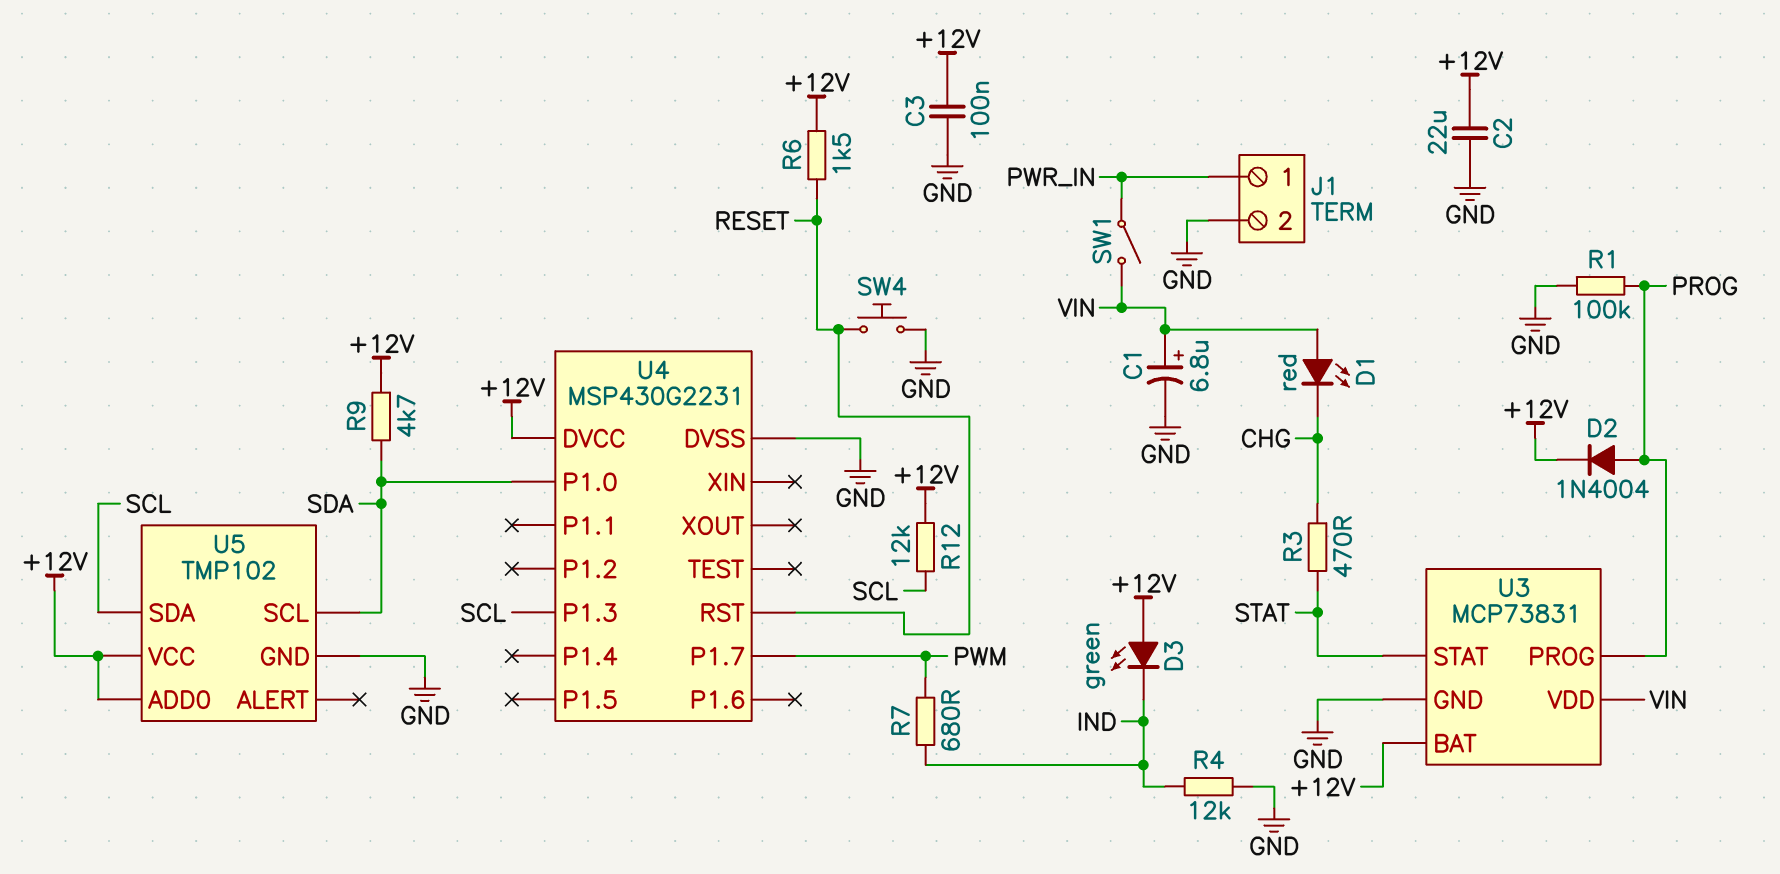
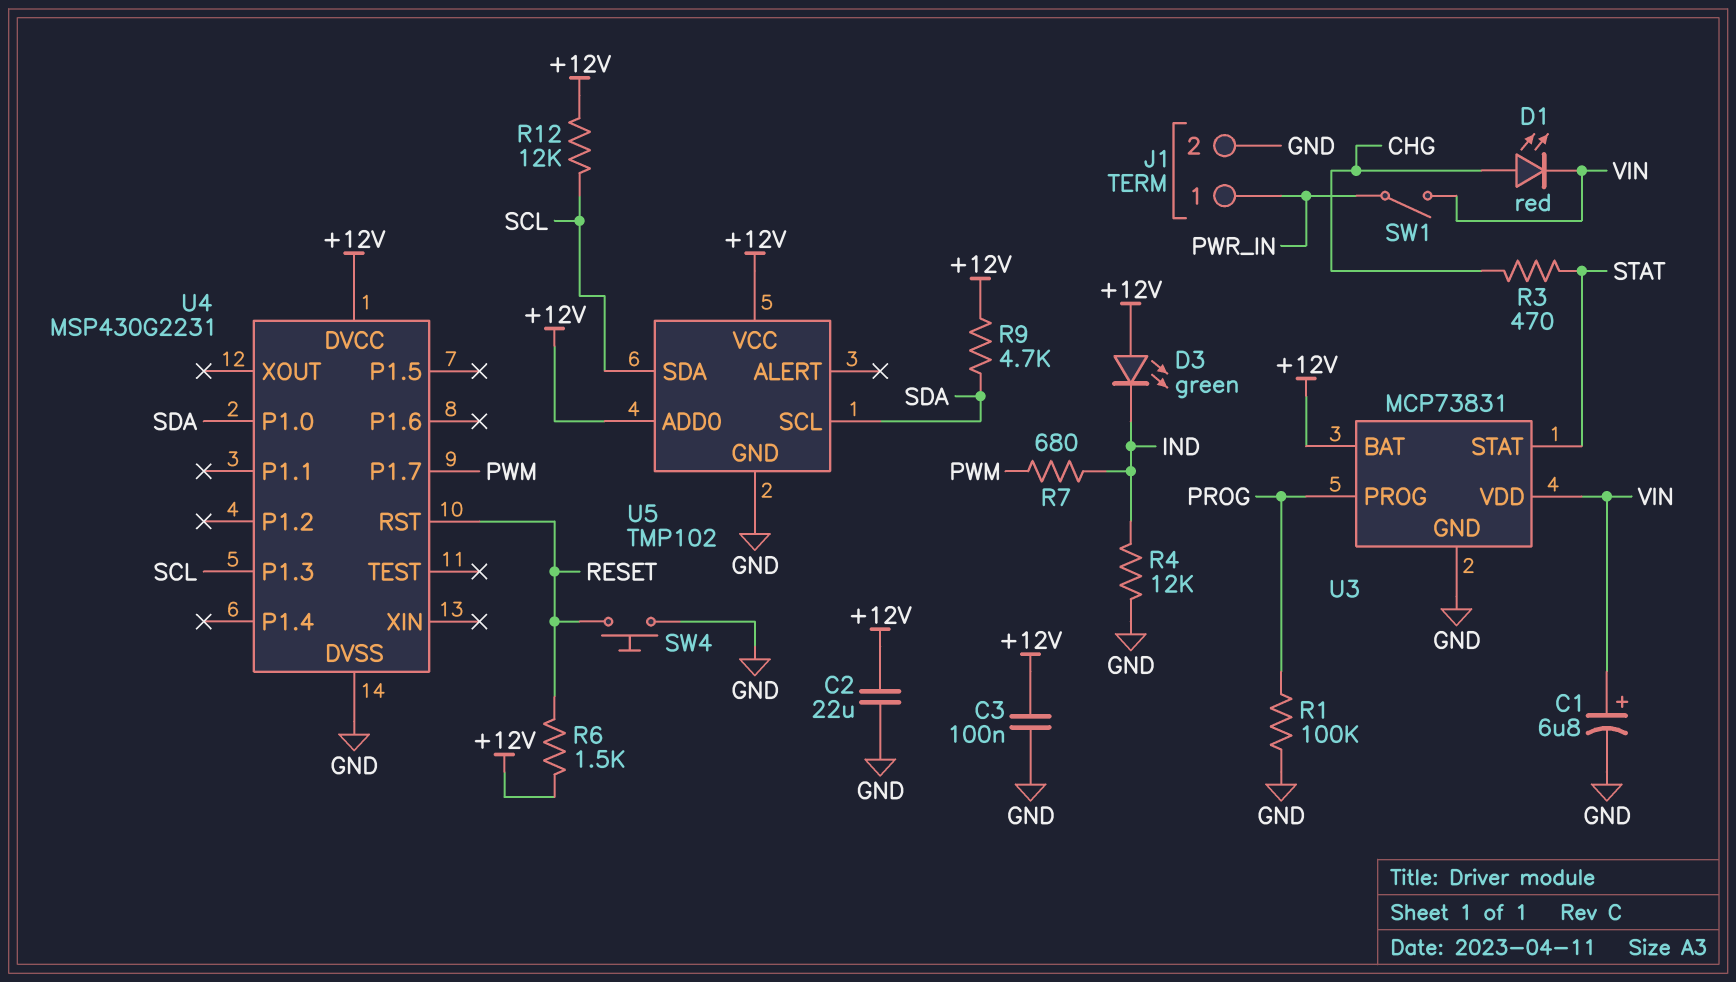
D1: LED red (A VIN, K CHG) -> LED red (A CHG, K VIN)
D2: diode 1N4004 (A PROG, K +12V) -> none

